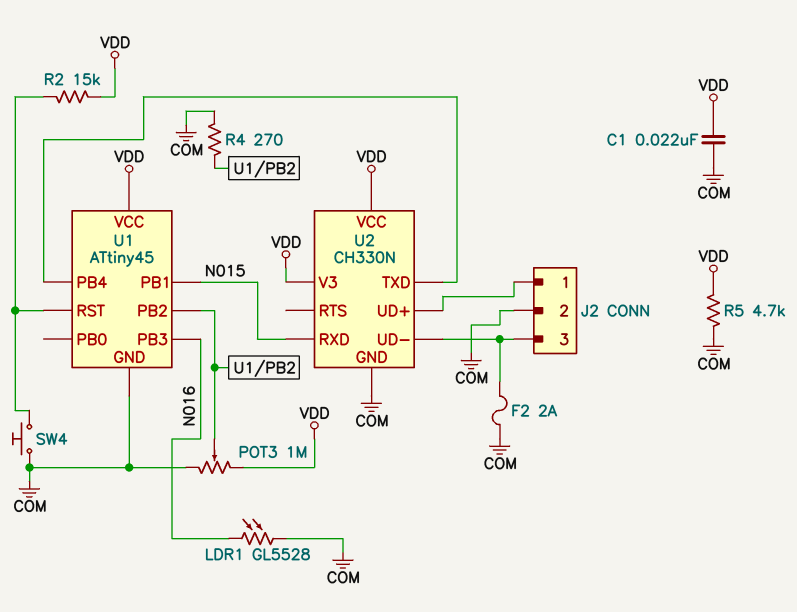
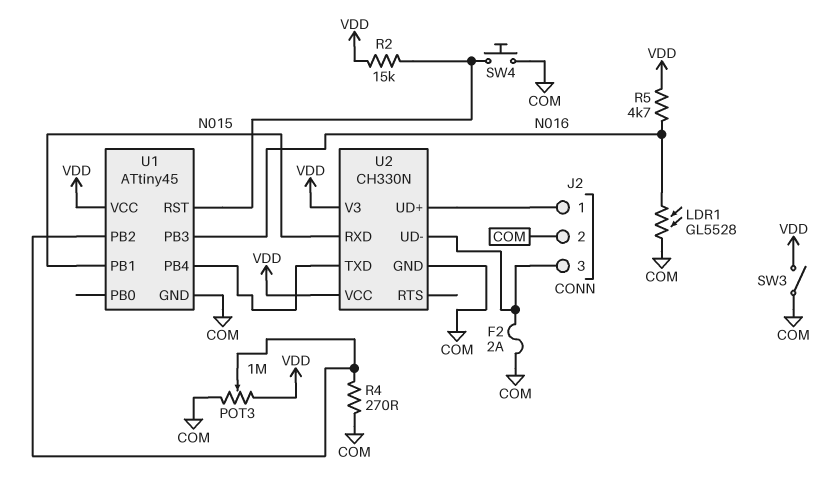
C1: 22nF (COM, VDD) -> none
R5: 4.7k (COM, VDD) -> 4.7k (N016, VDD)
SW3: none -> switch (COM, VDD)

